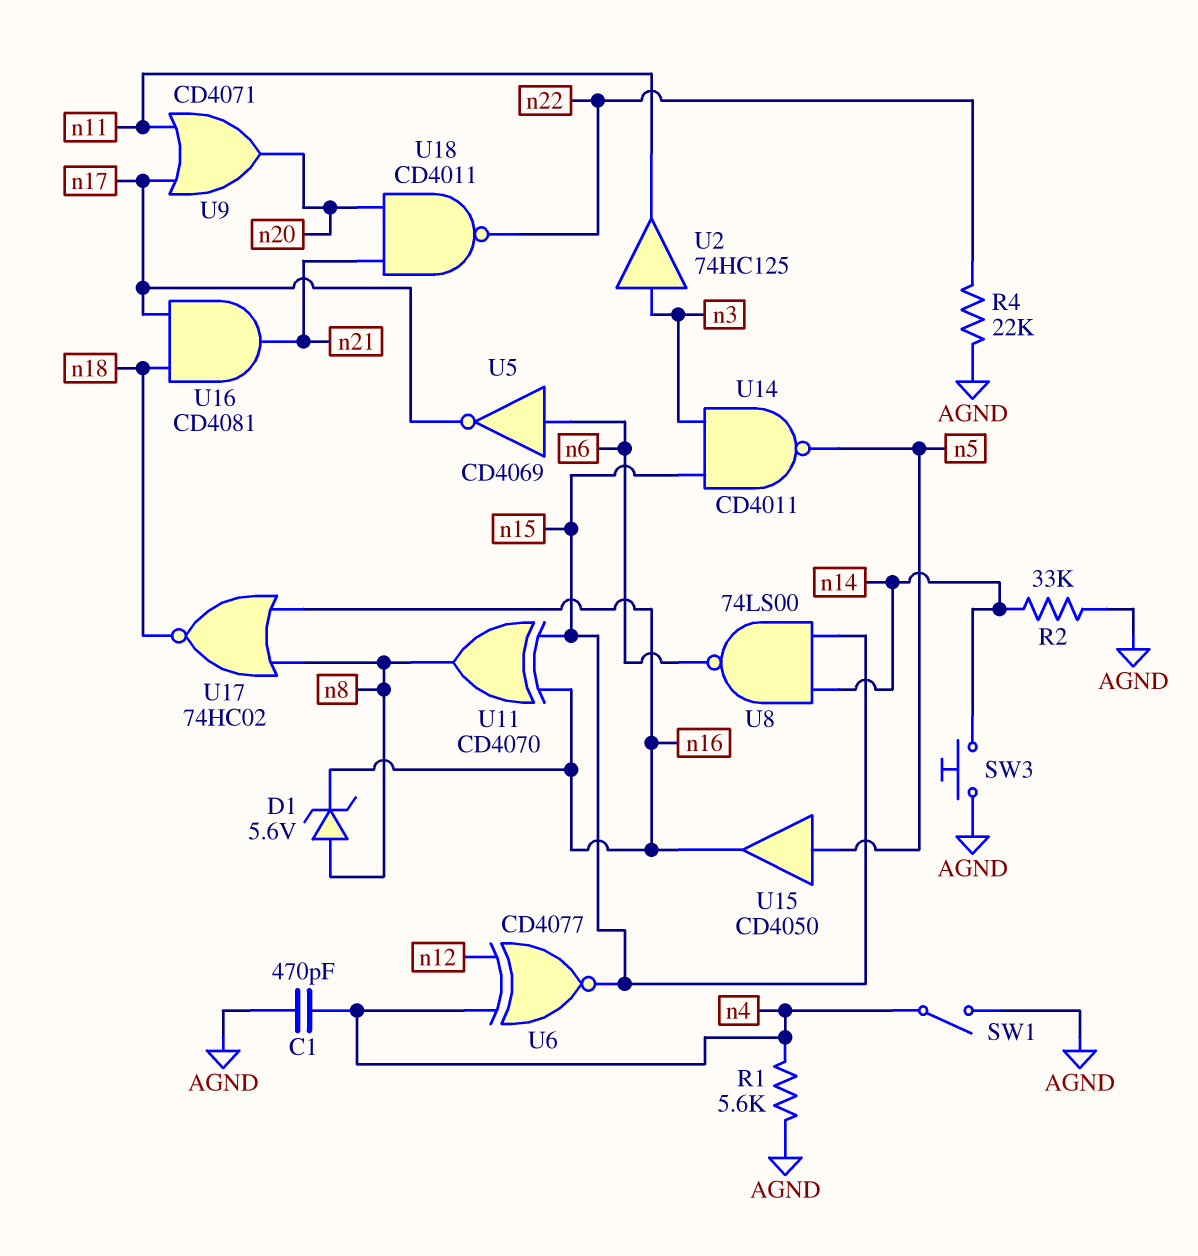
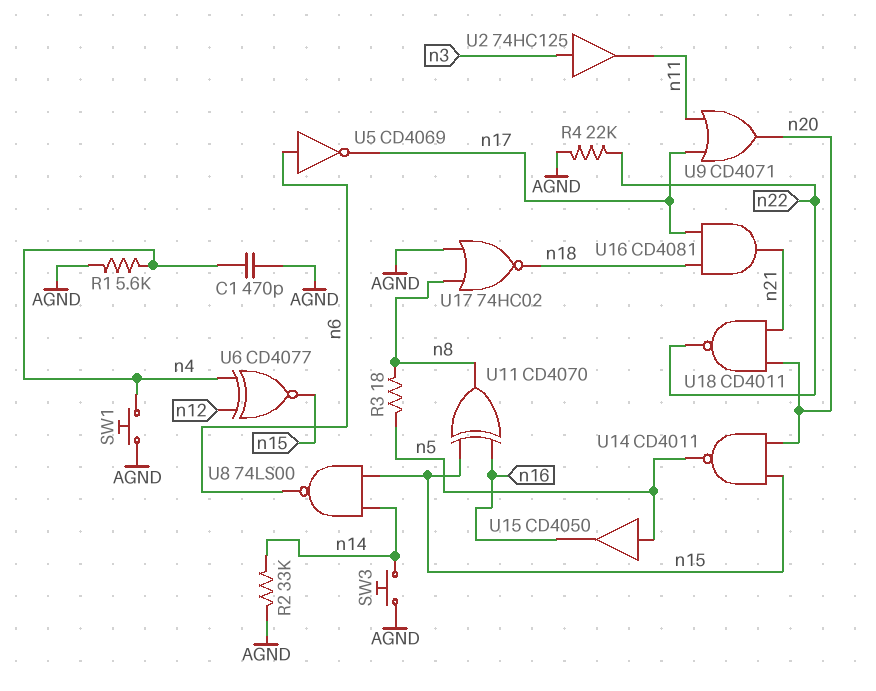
D1: zener 5.6V (A n8, K n16) -> none
R3: none -> 18 (n5, n8)
SW1: switch (AGND, n4) -> button (AGND, n4)
U14: NAND CD4011 (in n3, in n15, out n5) -> NAND CD4011 (in n15, in n20, out n5)
U17: NOR 74HC02 (in n8, in n16, out n18) -> NOR 74HC02 (in AGND, in n8, out n18)

